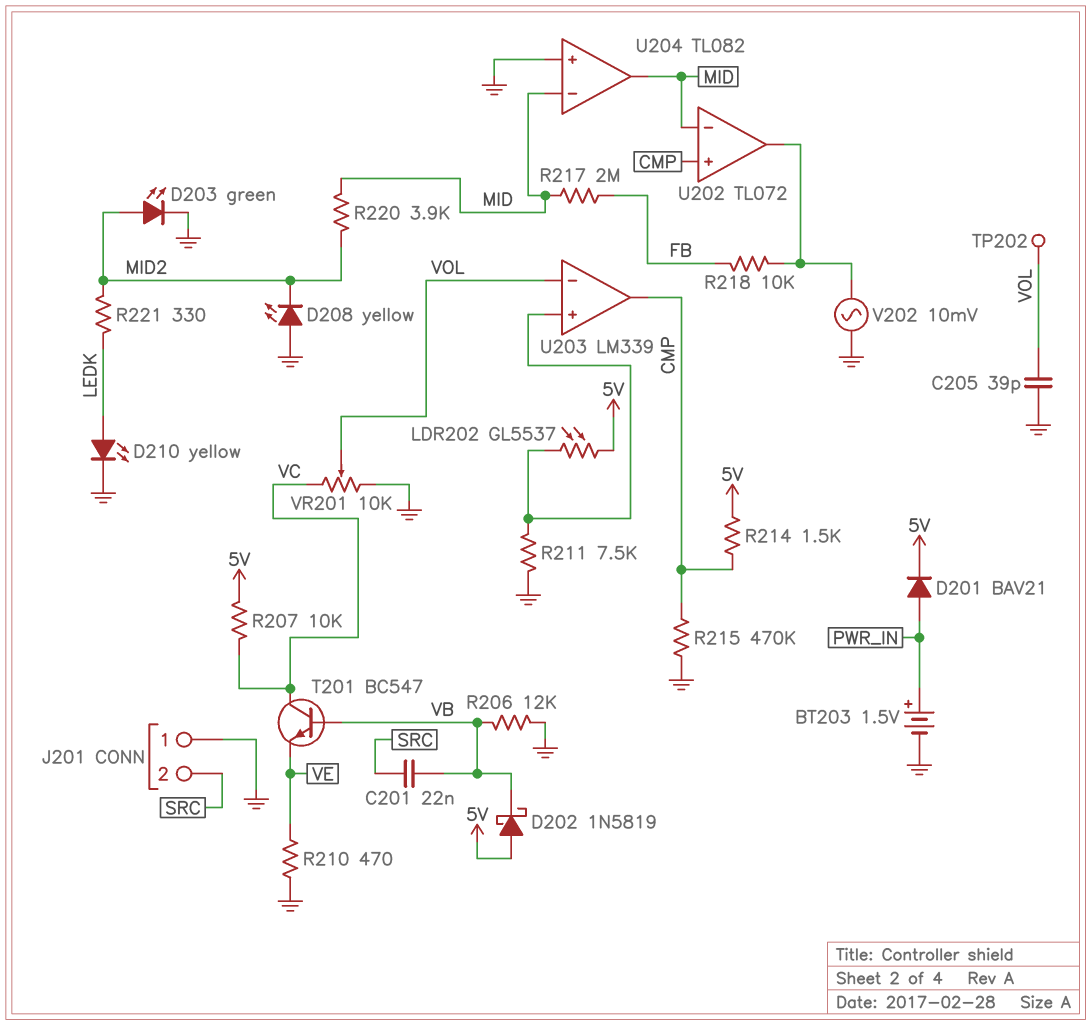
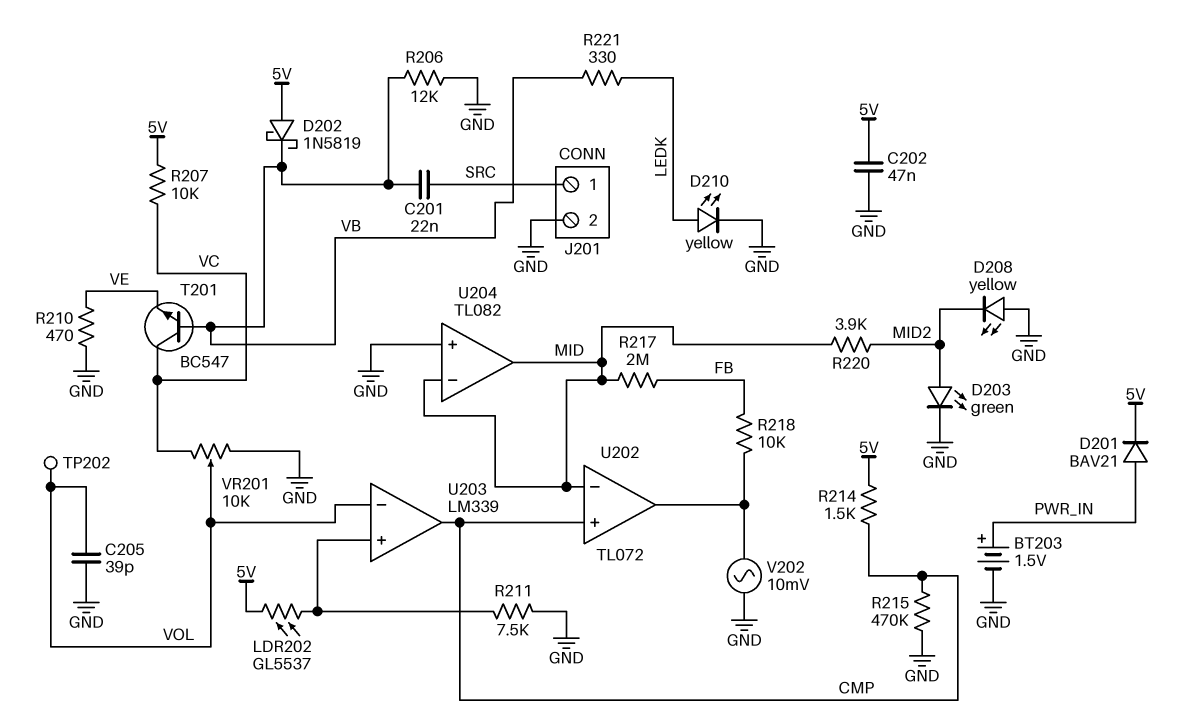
C202: none -> 47nF (5V, GND)
J201 pin 1: GND -> SRC
J201 pin 2: SRC -> GND
R221: 330 (LEDK, MID2) -> 330 (LEDK, VB)

